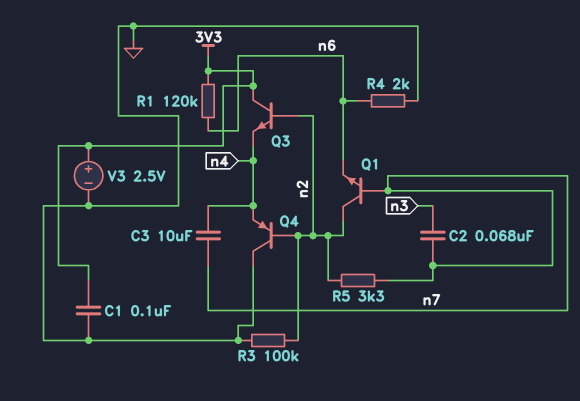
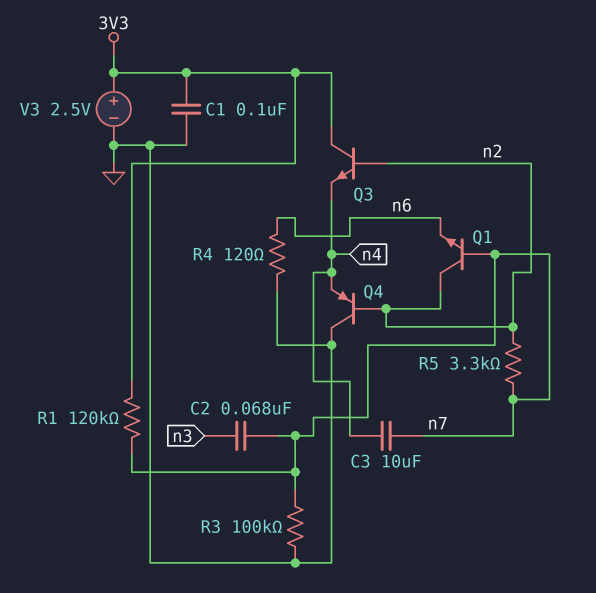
R1: 120k (3V3, n6) -> 120k (3V3, n7)
R3: 100k (GND, n2) -> 100k (GND, n7)
R4: 2k (GND, n6) -> 120 (GND, n6)

